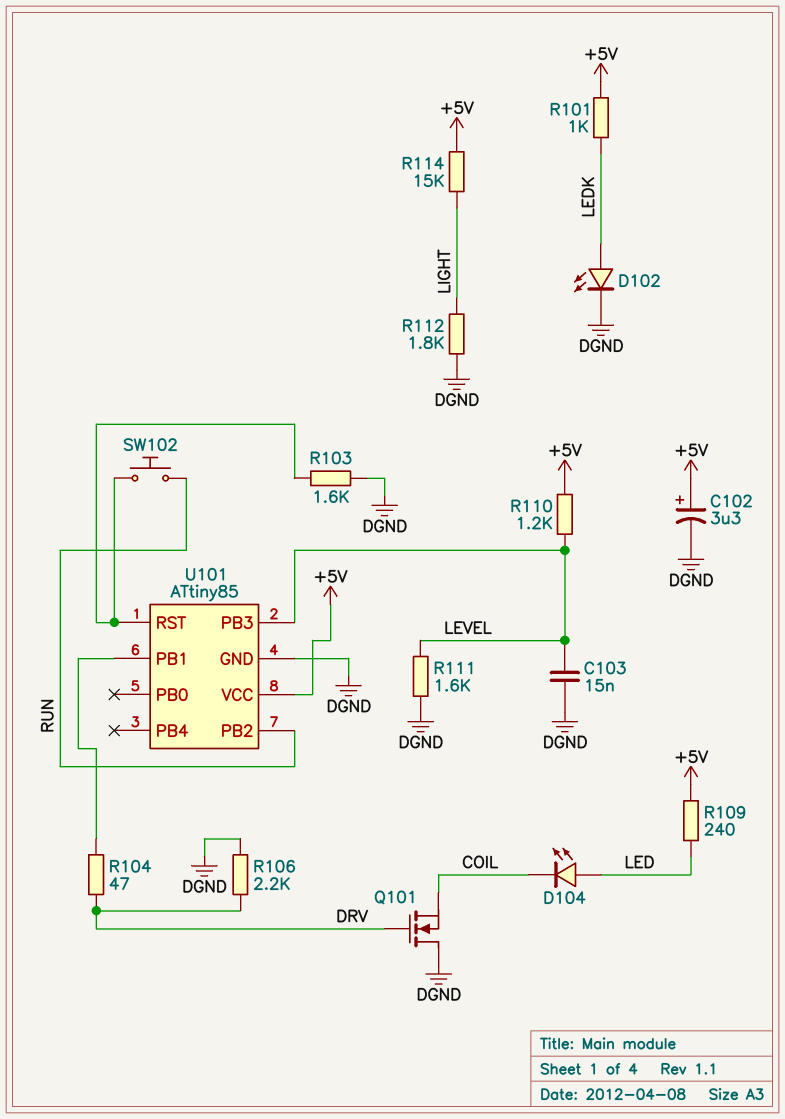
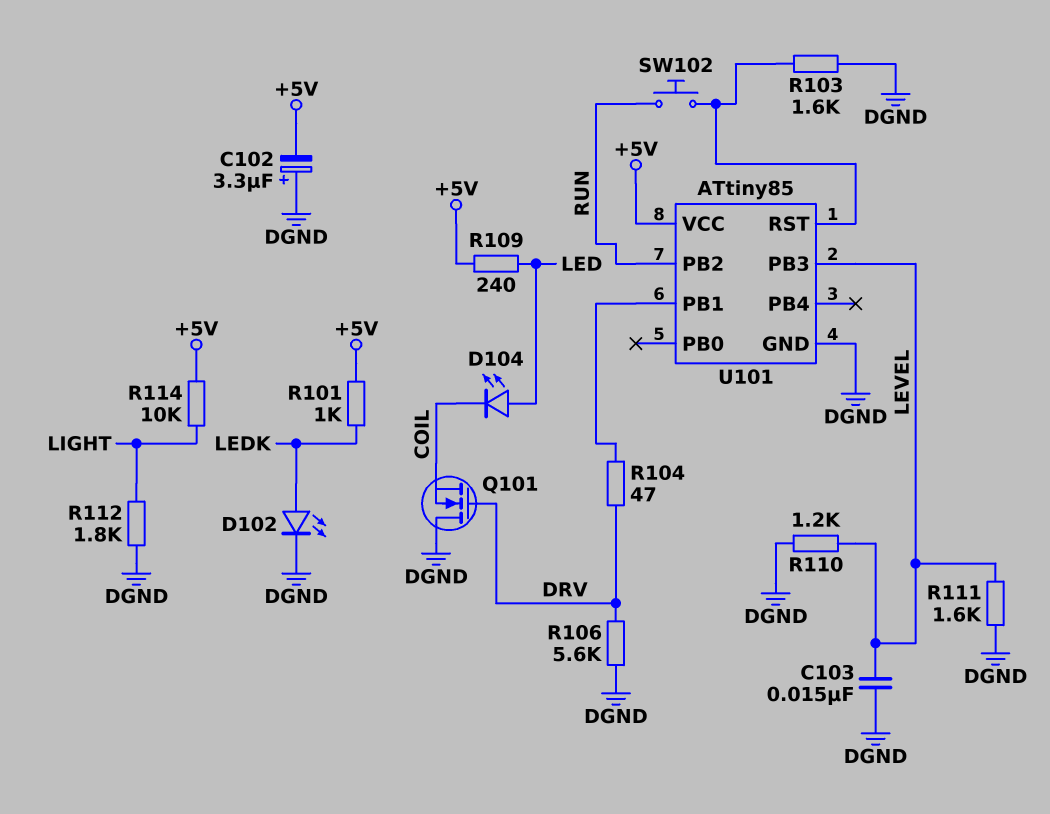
C102: 3.3uF (plus +5V, minus DGND) -> 3.3uF (plus DGND, minus +5V)
R106: 2.2k (DGND, DRV) -> 5.6k (DGND, DRV)
R110: 1.2k (+5V, LEVEL) -> 1.2k (DGND, LEVEL)
R114: 15k (+5V, LIGHT) -> 10k (+5V, LIGHT)

